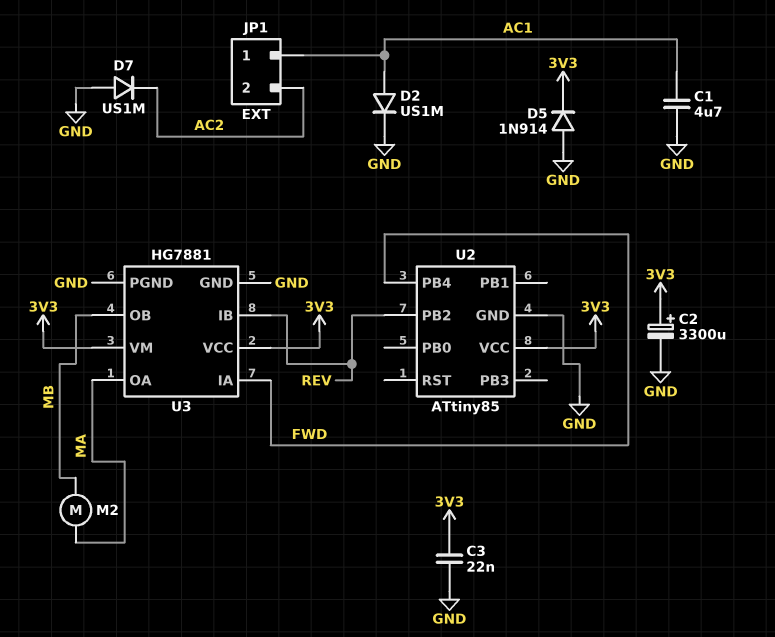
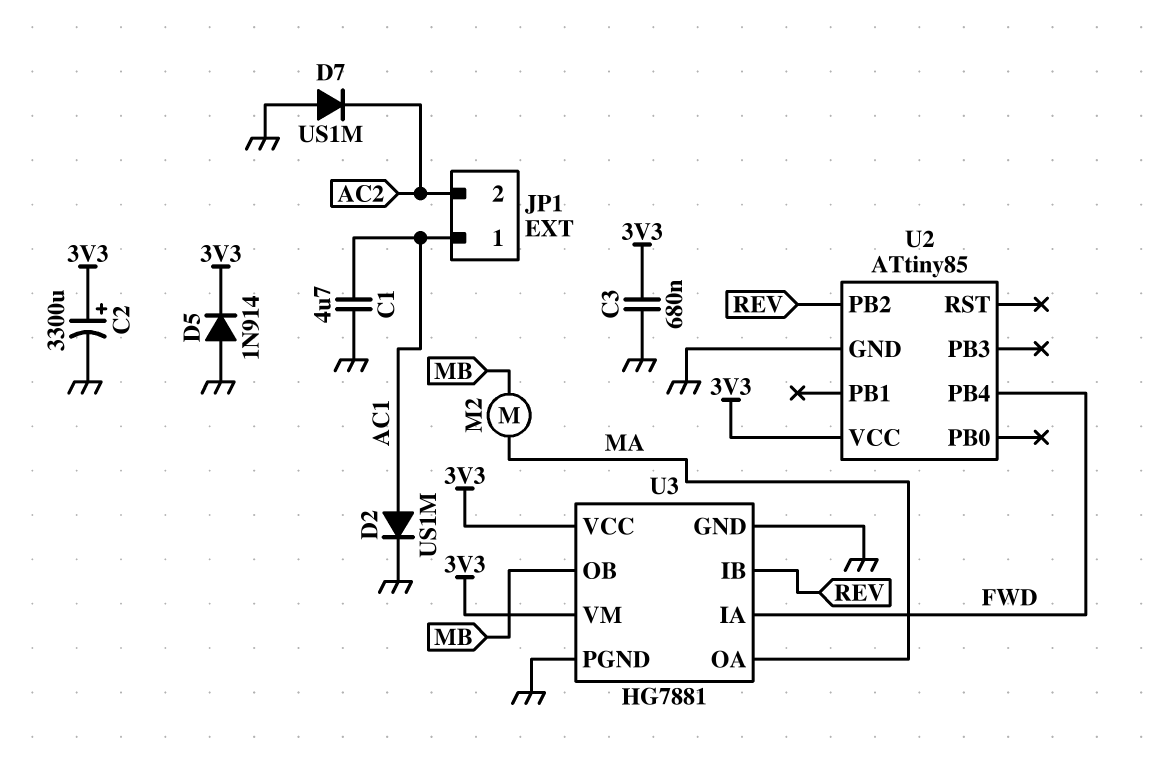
C3: 22nF (3V3, GND) -> 680nF (3V3, GND)

